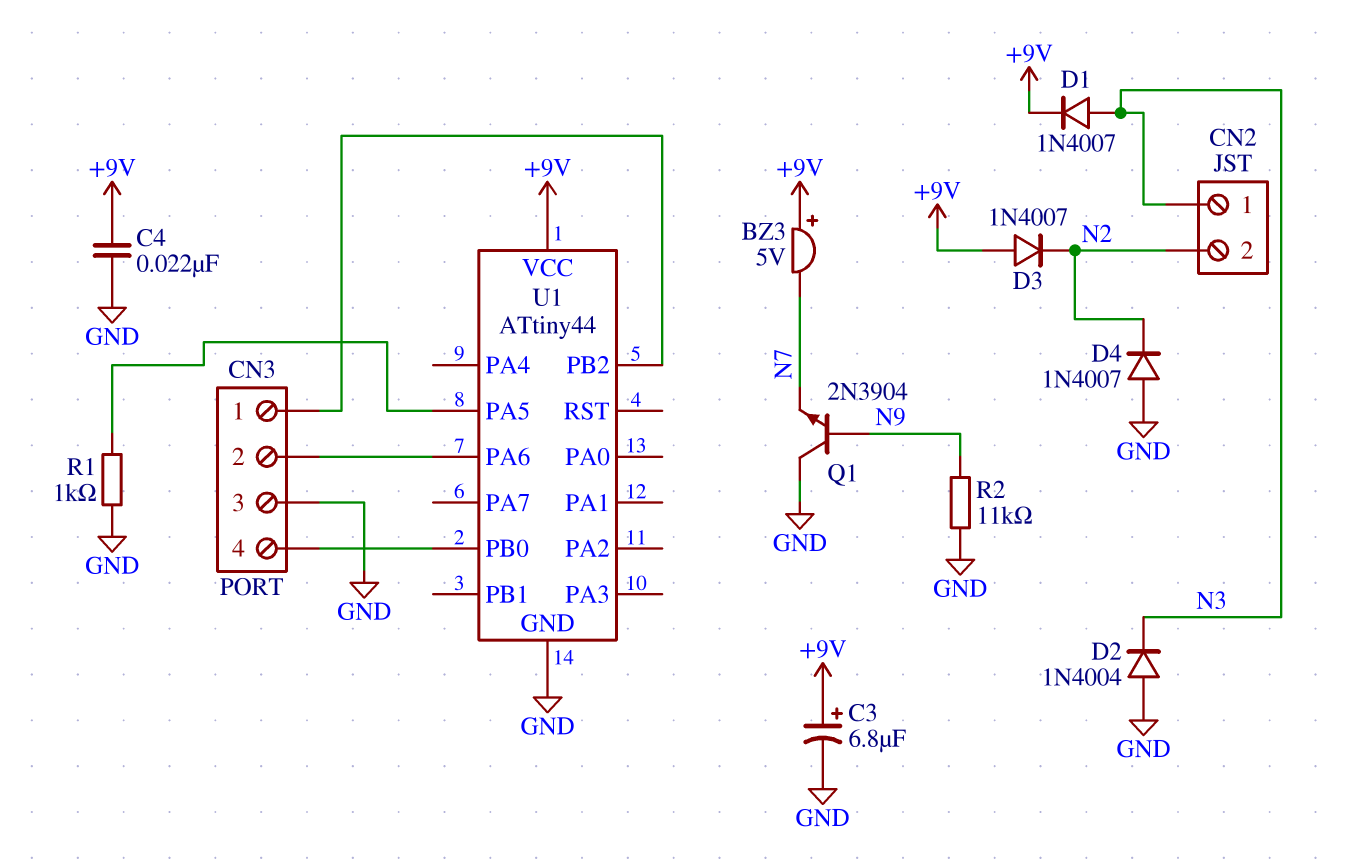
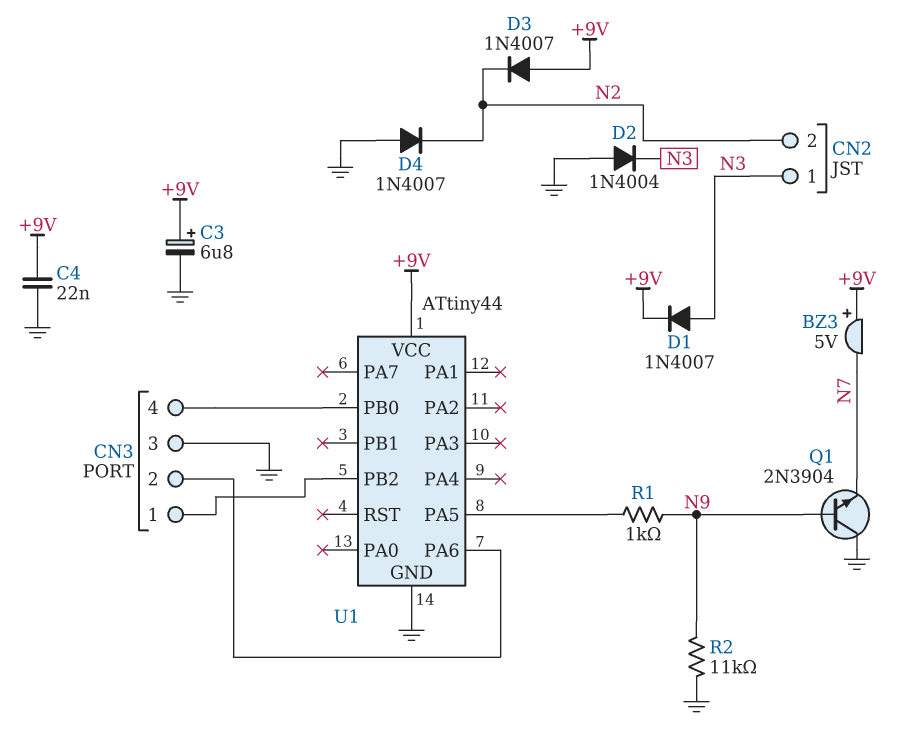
R1: 1k (GND, U1/PA5) -> 1k (N9, U1/PA5)

